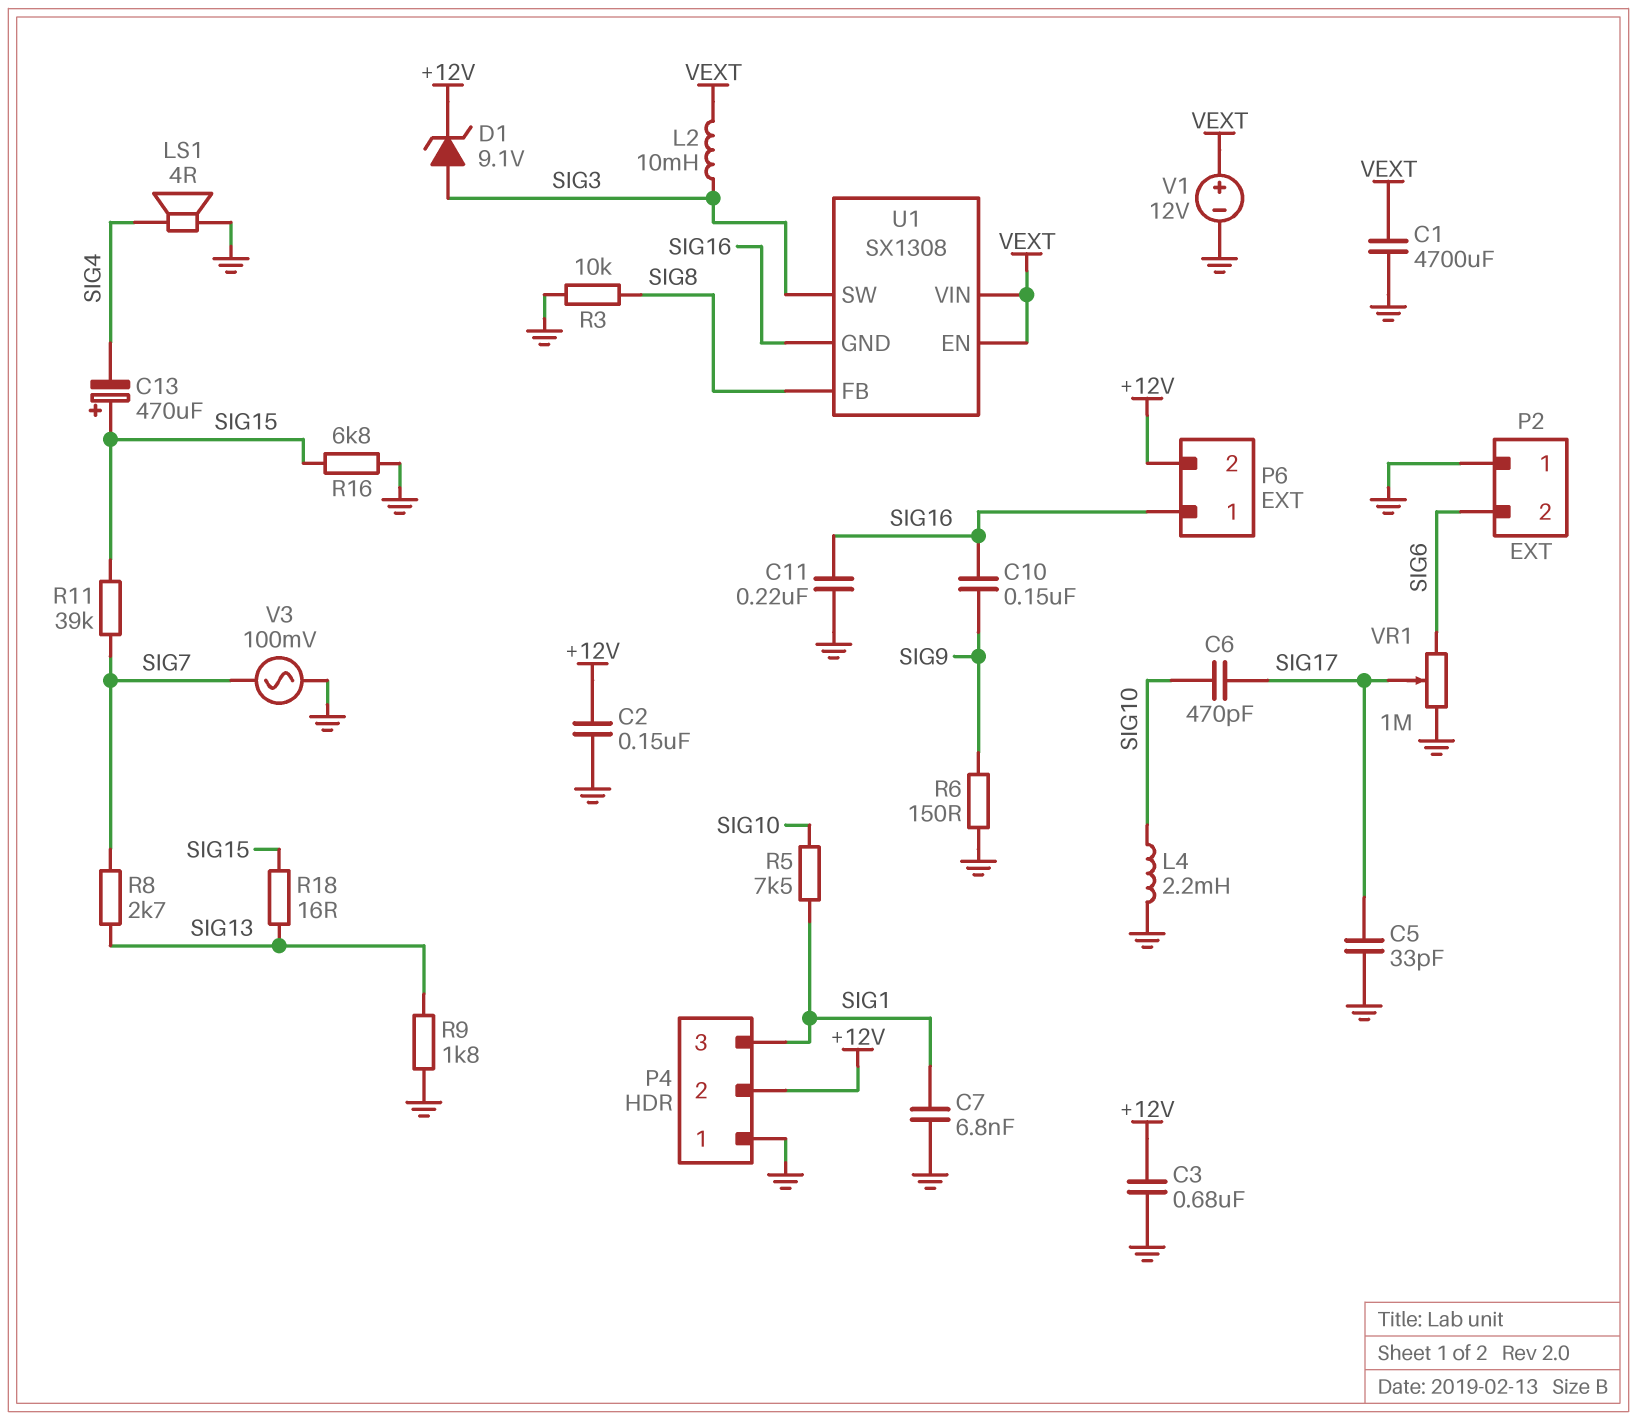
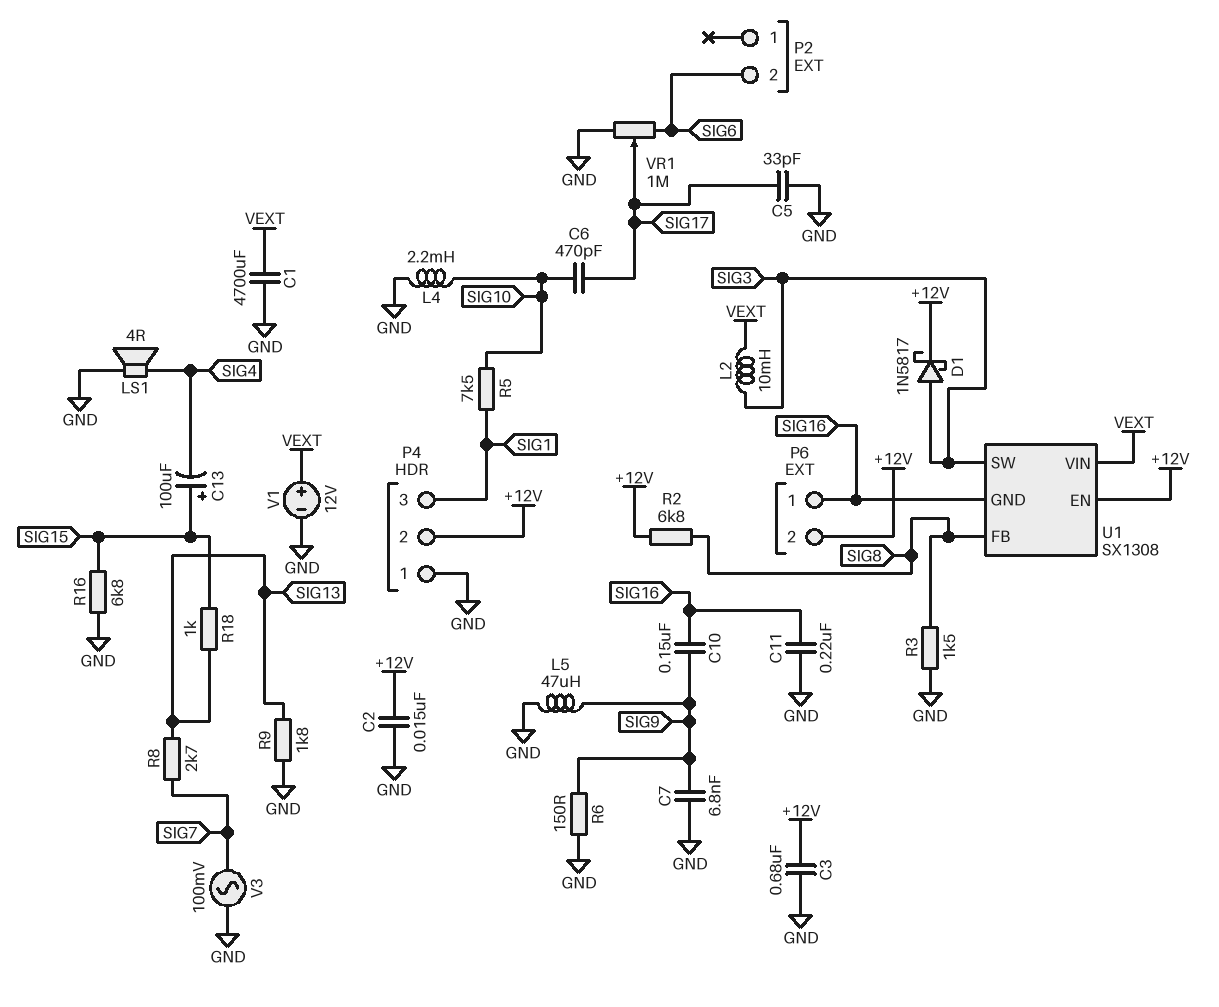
C2: 150nF (+12V, GND) -> 15nF (+12V, GND)
C7: 6.8nF (GND, SIG1) -> 6.8nF (GND, SIG9)
C13: 470uF (plus SIG15, minus SIG4) -> 100uF (plus SIG15, minus SIG4)
D1: zener 9.1V (A SIG3, K +12V) -> schottky 1N5817 (A SIG3, K +12V)
L5: none -> 47uH (GND, SIG9)
P2 pin 1: GND -> none
R2: none -> 6.8k (+12V, SIG8)
R3: 10k (GND, SIG8) -> 1.5k (GND, SIG8)
R11: 39k (SIG7, SIG15) -> none
R18: 16 (SIG13, SIG15) -> 1k (SIG13, SIG15)
U1 pin EN: VEXT -> +12V

